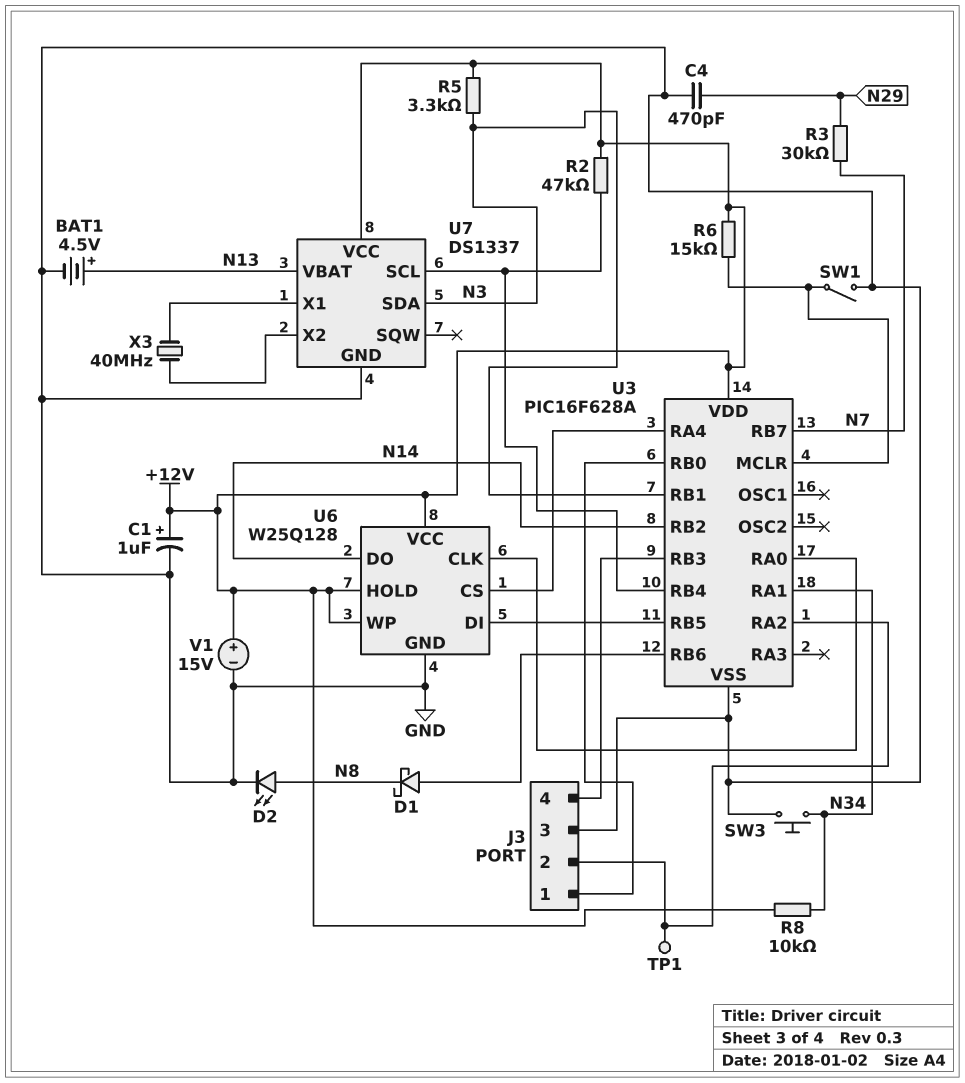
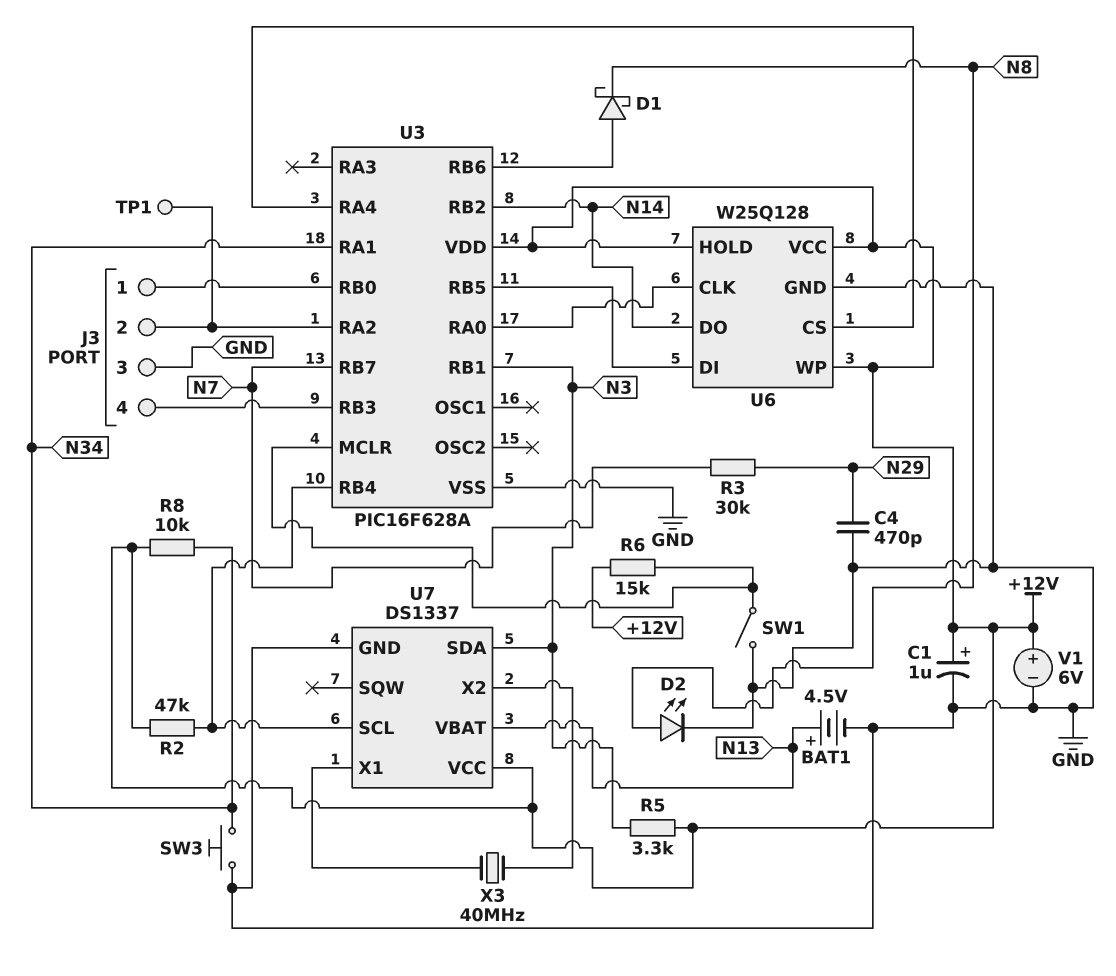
V1: 15V (plus +12V, minus GND) -> 6V (plus +12V, minus GND)

